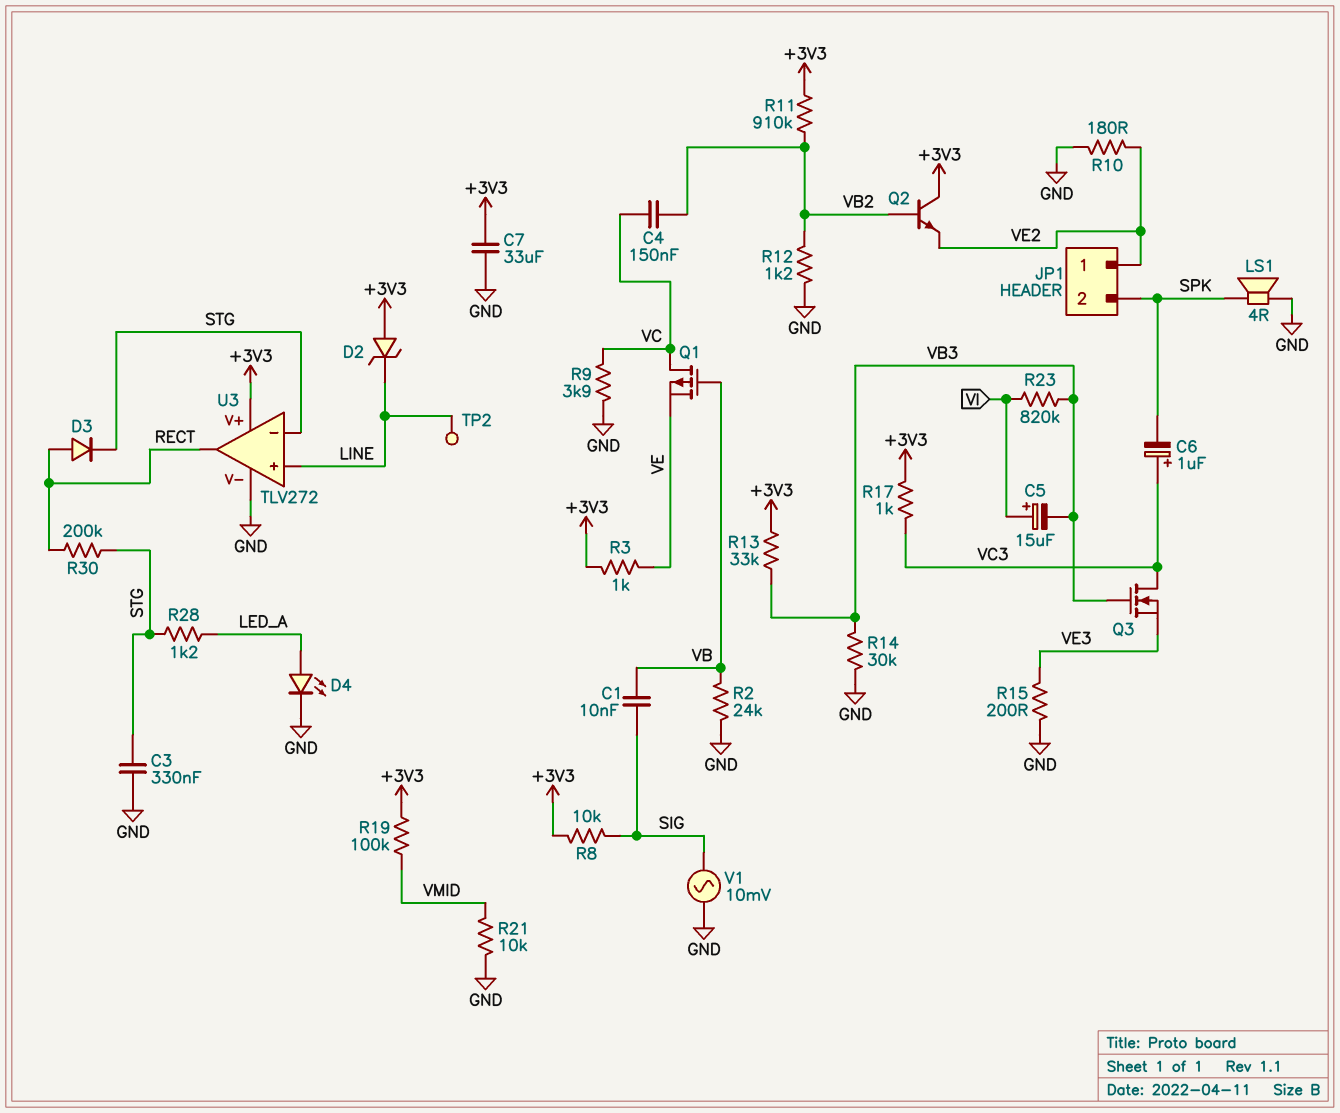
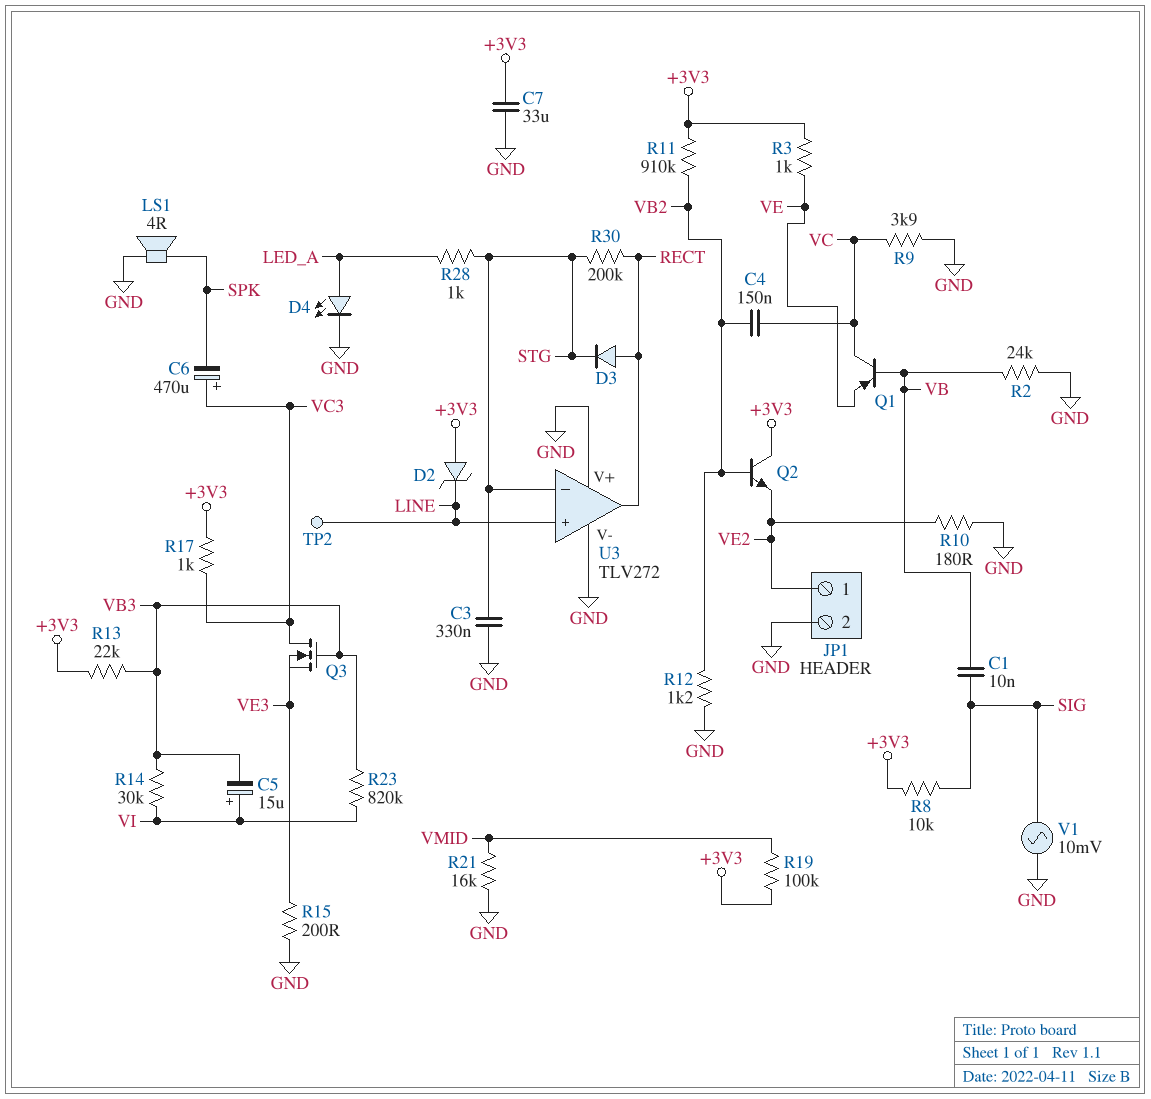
C6: 1uF (plus VC3, minus SPK) -> 470uF (plus VC3, minus SPK)
JP1 pin 2: SPK -> GND
Q1: PMOS (G VB, D VC, S VE) -> PNP (B VB, C VC, E VE)
R13: 33k (+3V3, VB3) -> 22k (+3V3, VB3)
R14: 30k (GND, VB3) -> 30k (VB3, VI)
R21: 10k (GND, VMID) -> 16k (GND, VMID)
R28: 1.2k (LED_A, STG) -> 1k (LED_A, STG)
U3 pin V+: +3V3 -> GND

